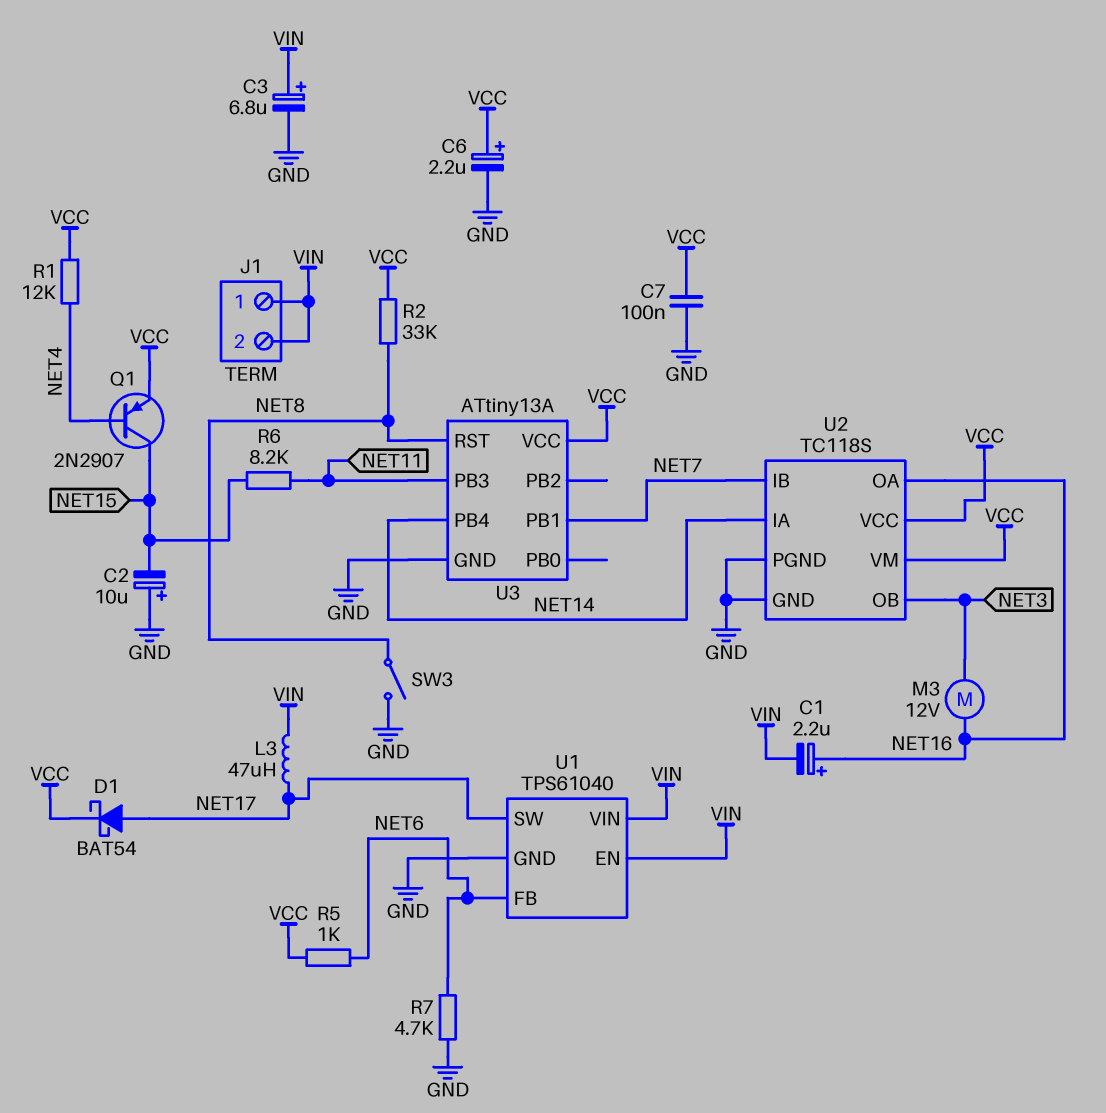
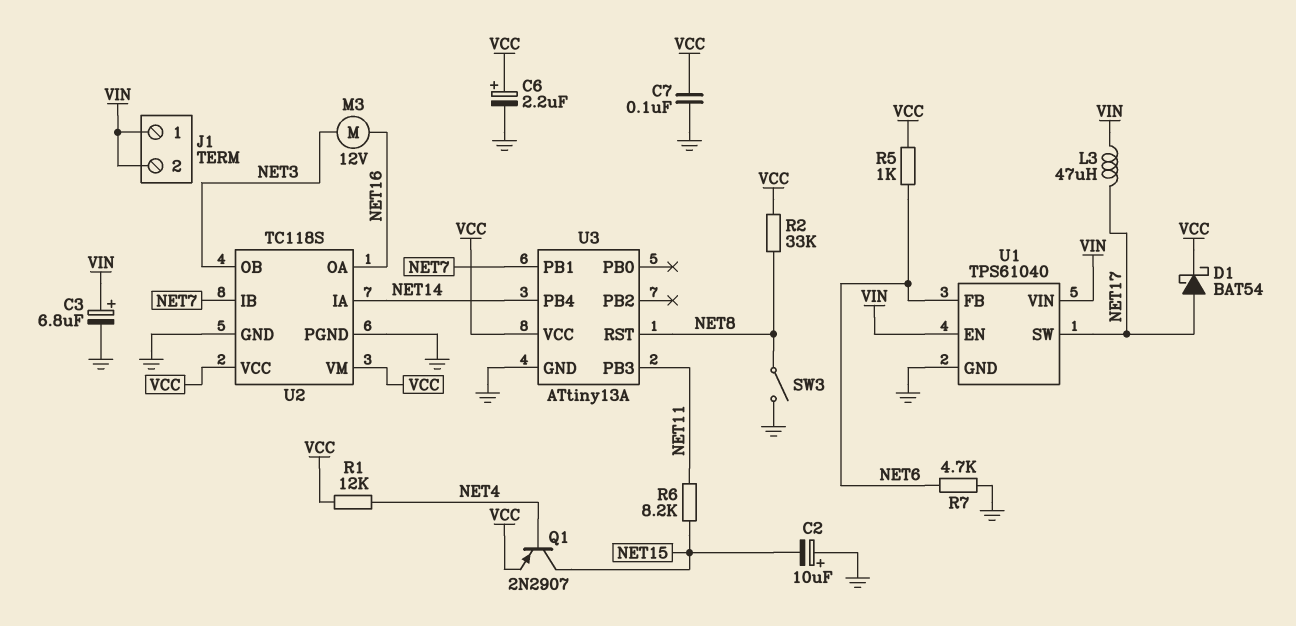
C1: 2.2uF (plus NET16, minus VIN) -> none

